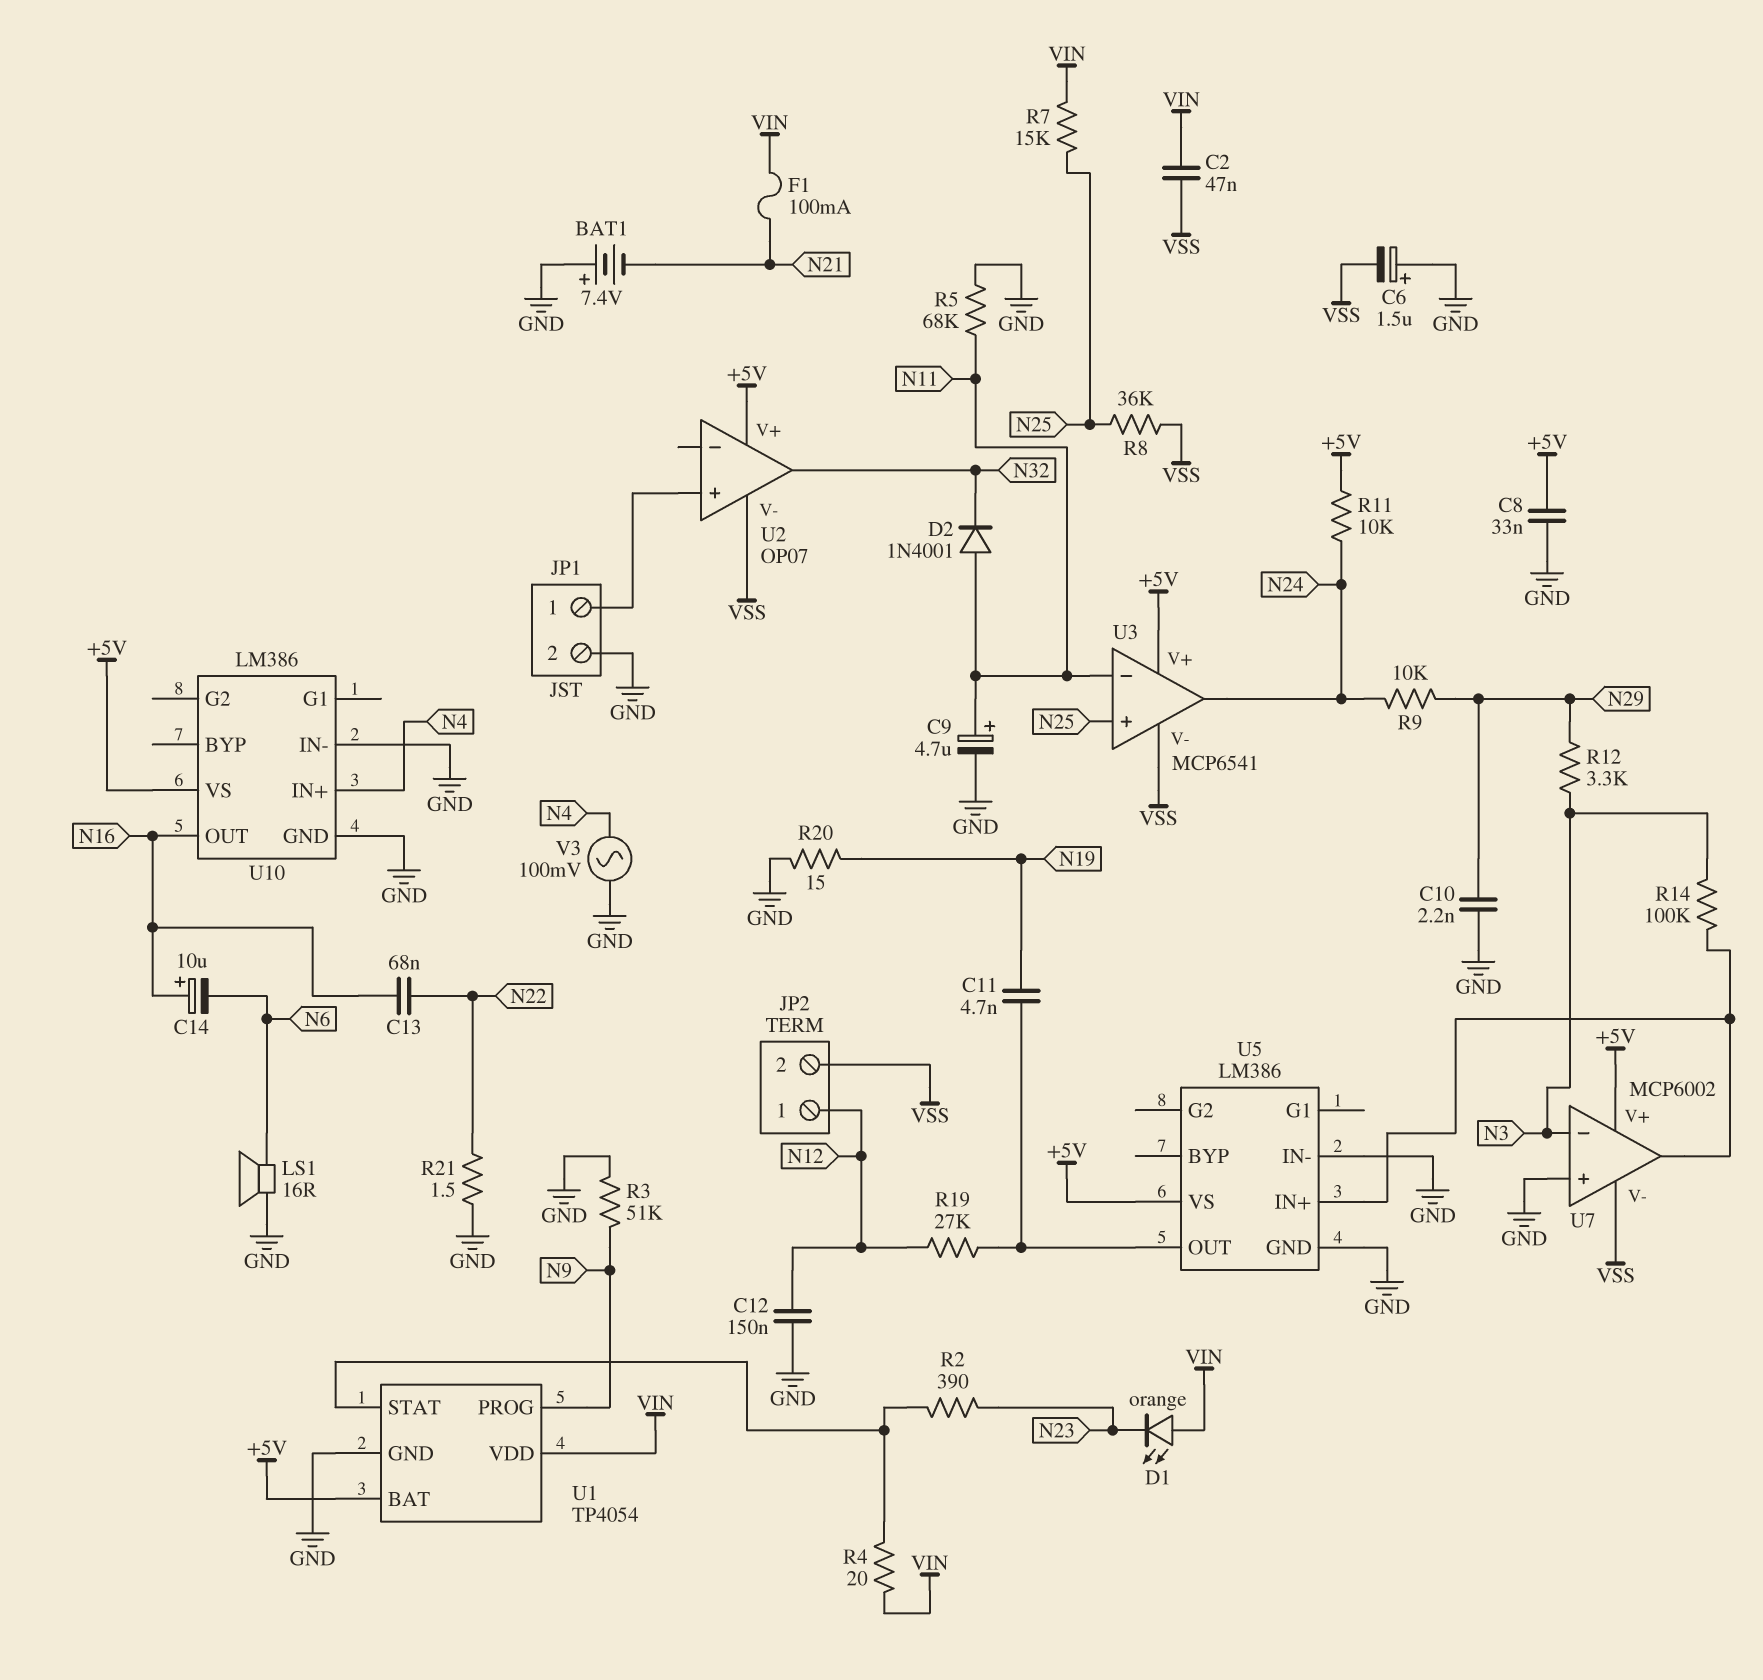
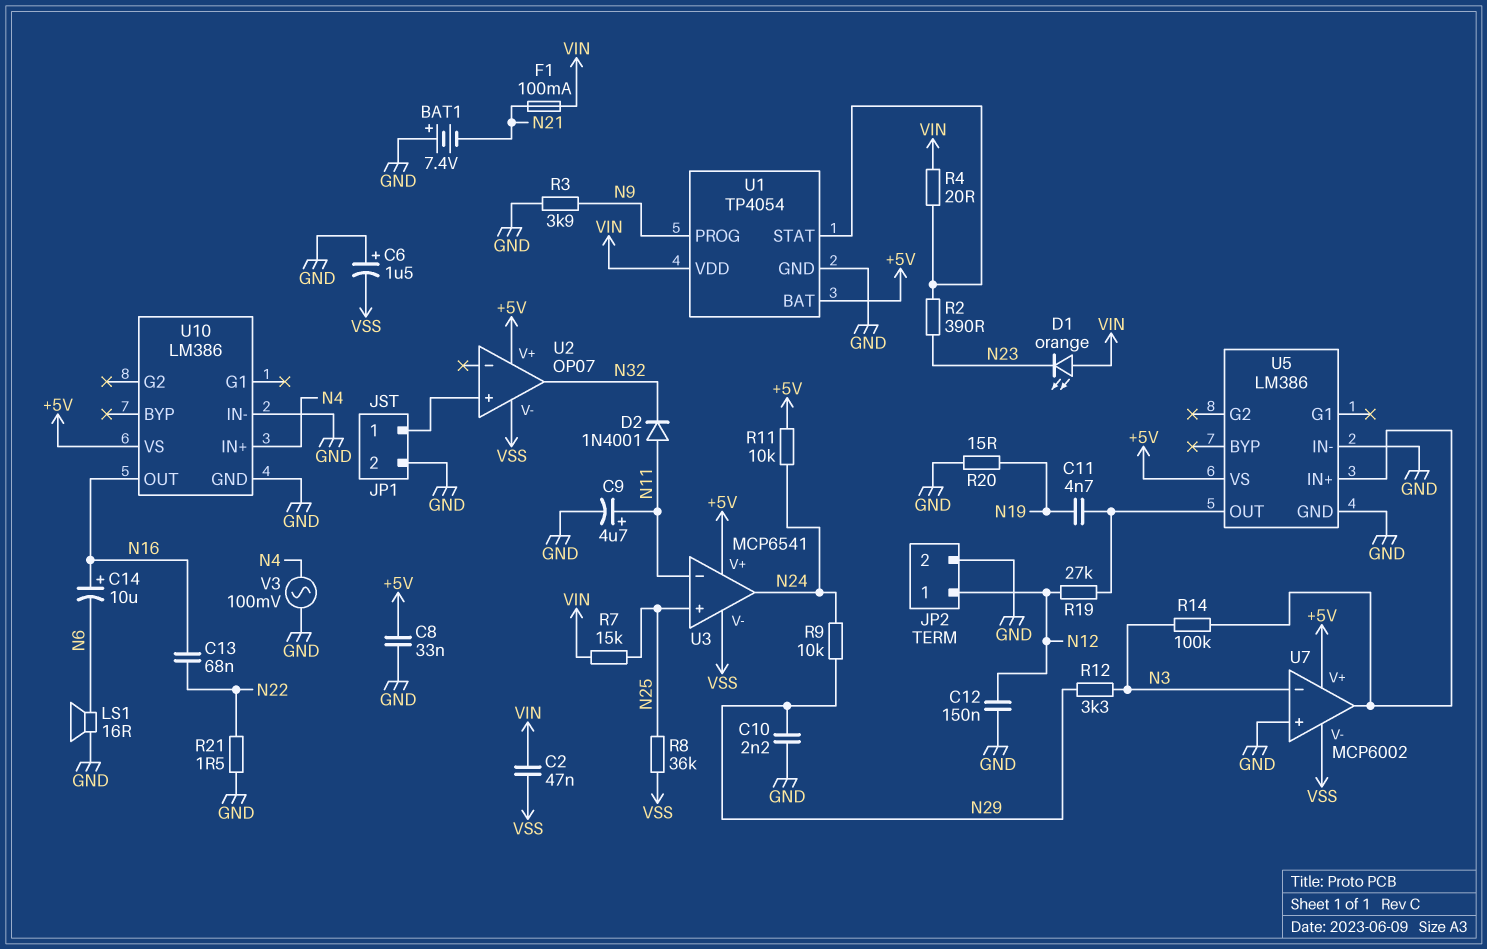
JP2 pin 2: VSS -> GND
R3: 51k (GND, N9) -> 3.9k (GND, N9)
R5: 68k (GND, N11) -> none

